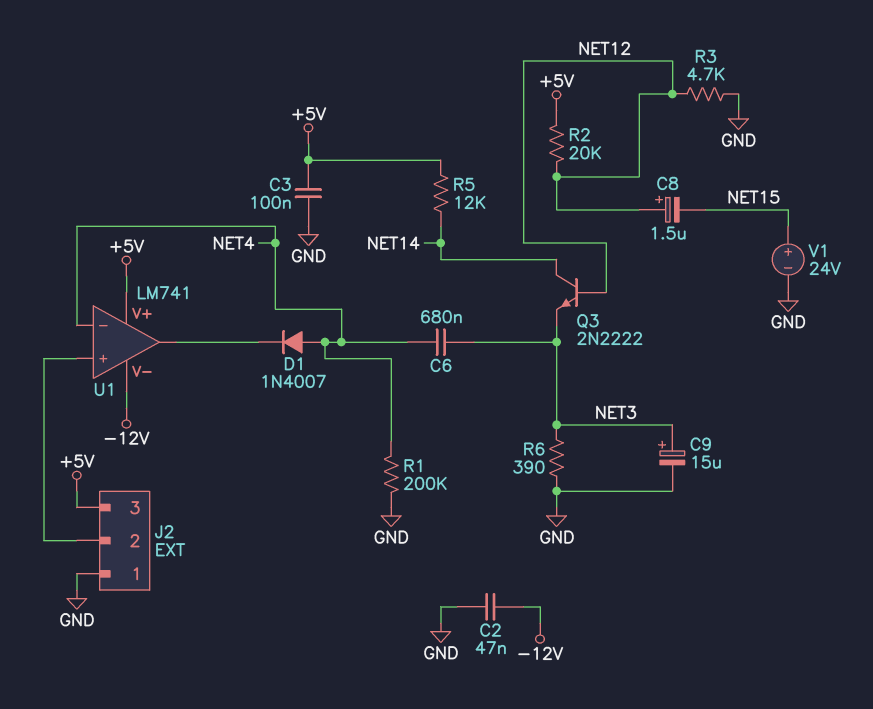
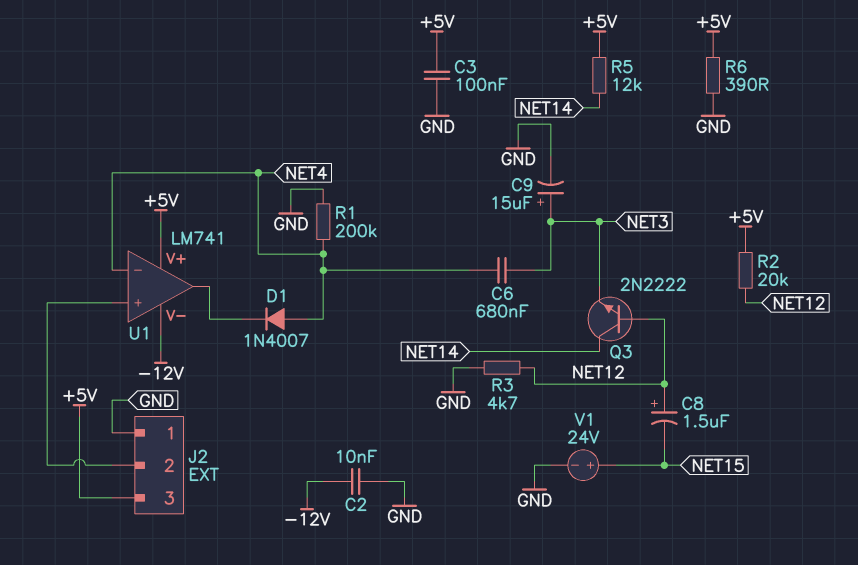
C2: 47nF (-12V, GND) -> 10nF (-12V, GND)
R6: 390 (GND, NET3) -> 390 (+5V, GND)

